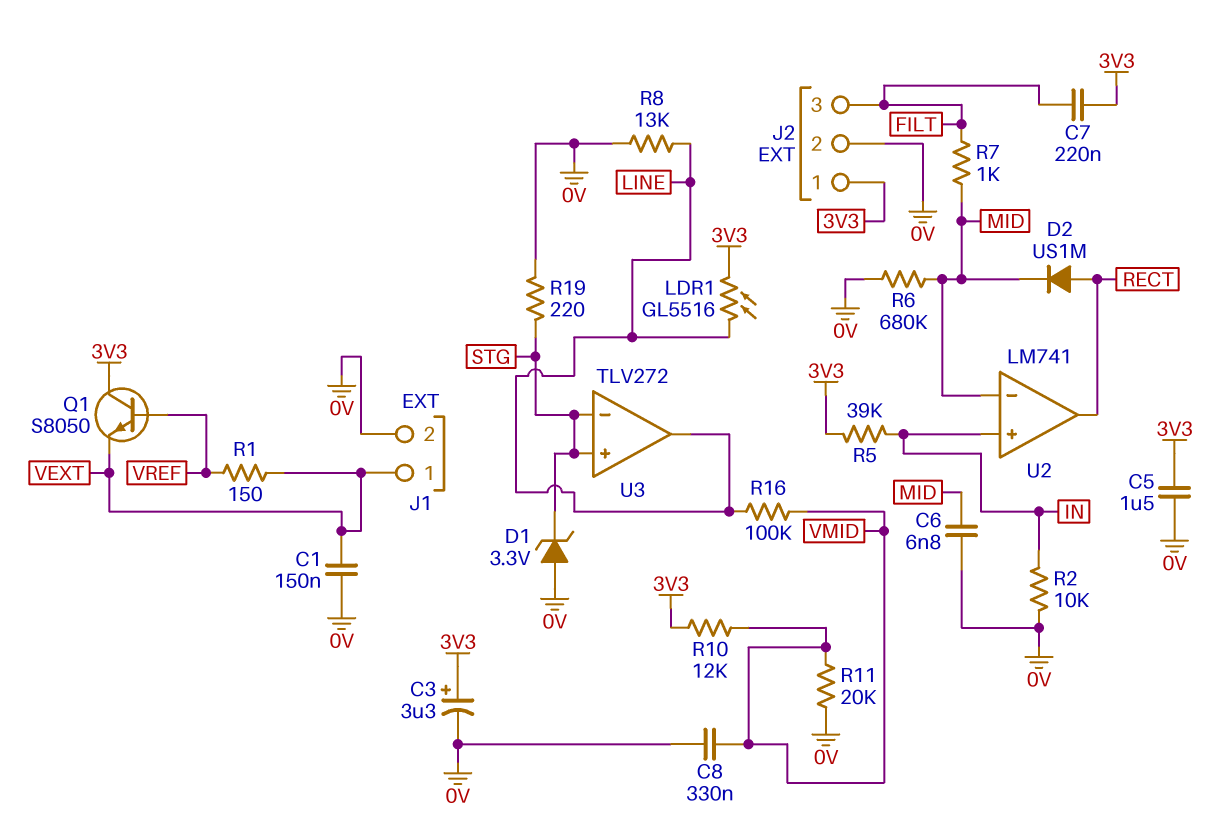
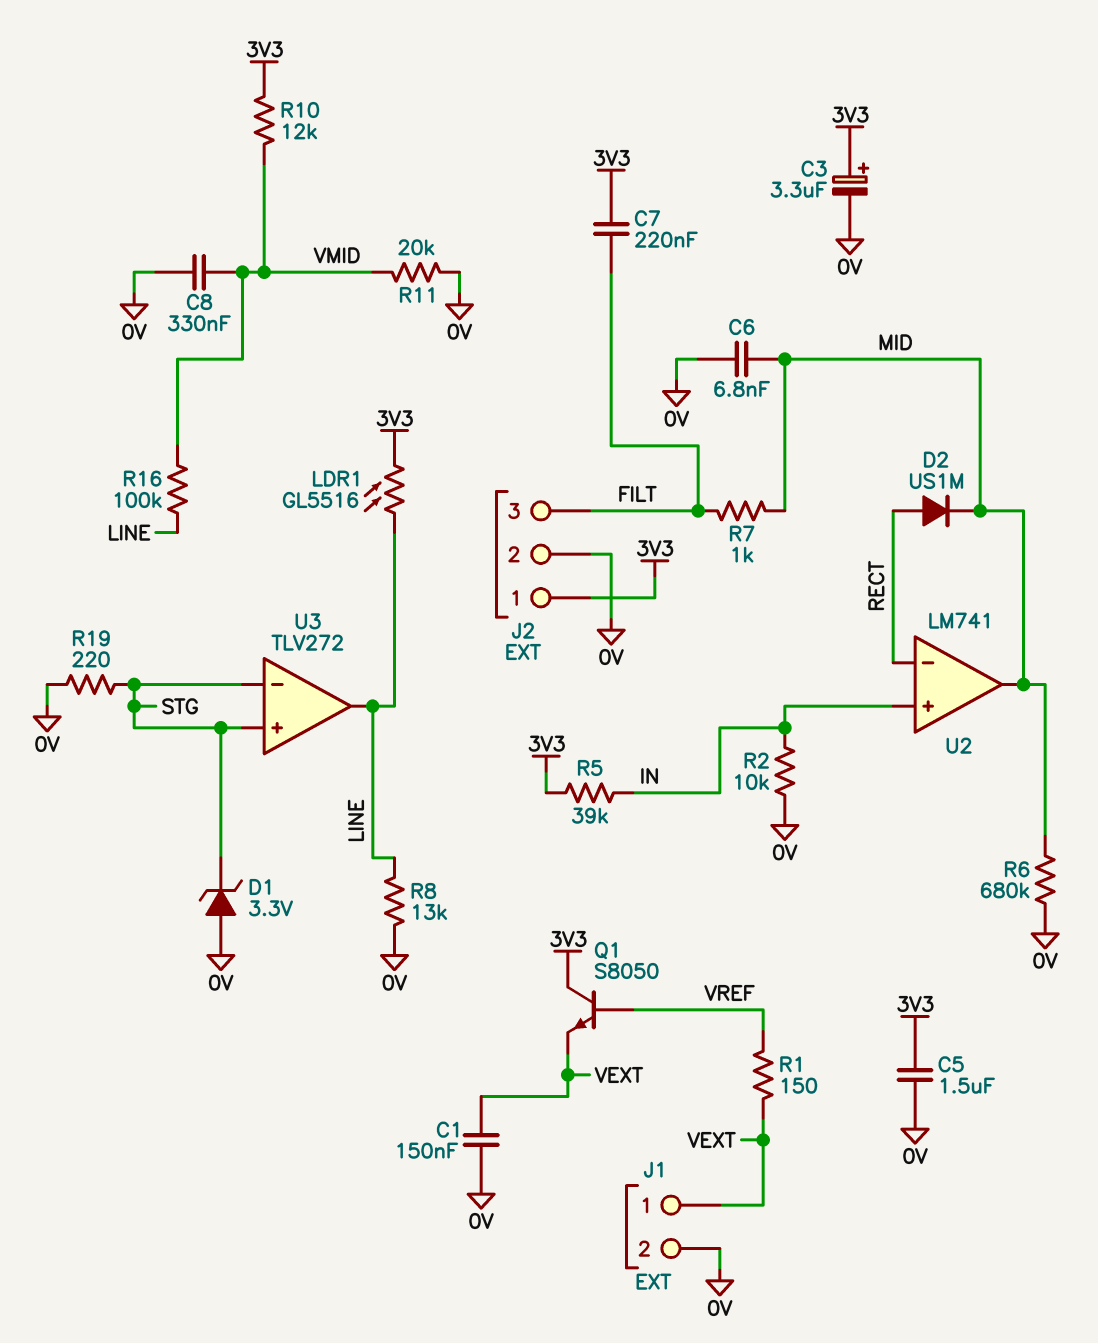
U2 pin in-: MID -> RECT
U2 pin out: RECT -> MID

